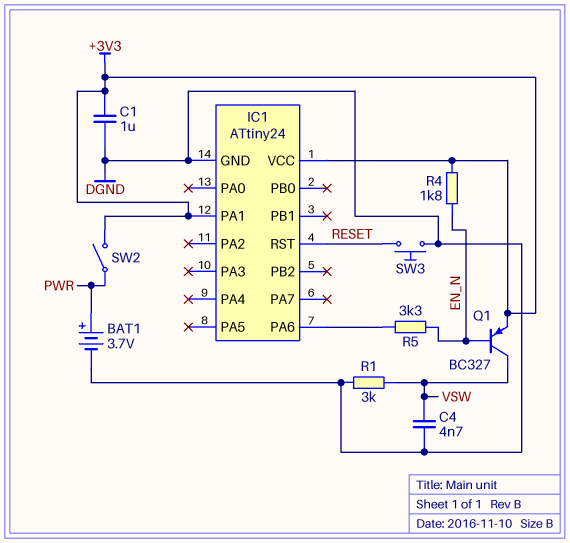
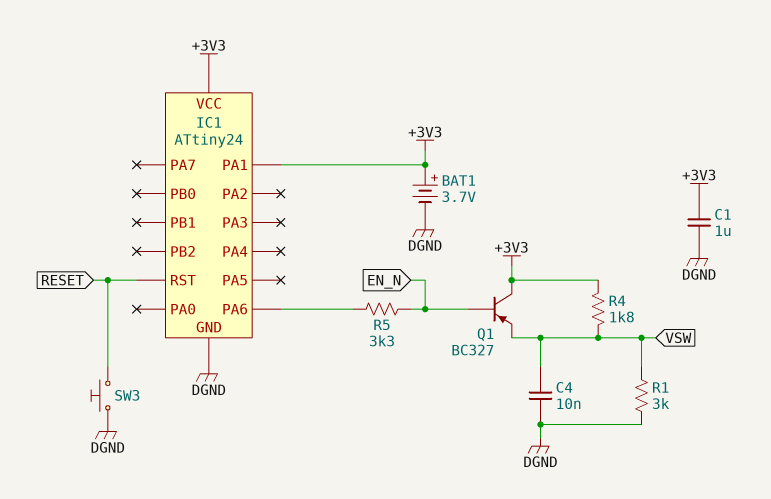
BAT1: 3.7V (plus PWR, minus DGND) -> 3.7V (plus +3V3, minus DGND)
C4: 4.7nF (DGND, VSW) -> 10nF (DGND, VSW)
Q1: PNP BC327 (B EN_N, C VSW, E +3V3) -> PNP BC327 (B EN_N, C +3V3, E VSW)
R4: 1.8k (+3V3, EN_N) -> 1.8k (+3V3, VSW)
SW2: switch (+3V3, PWR) -> none

